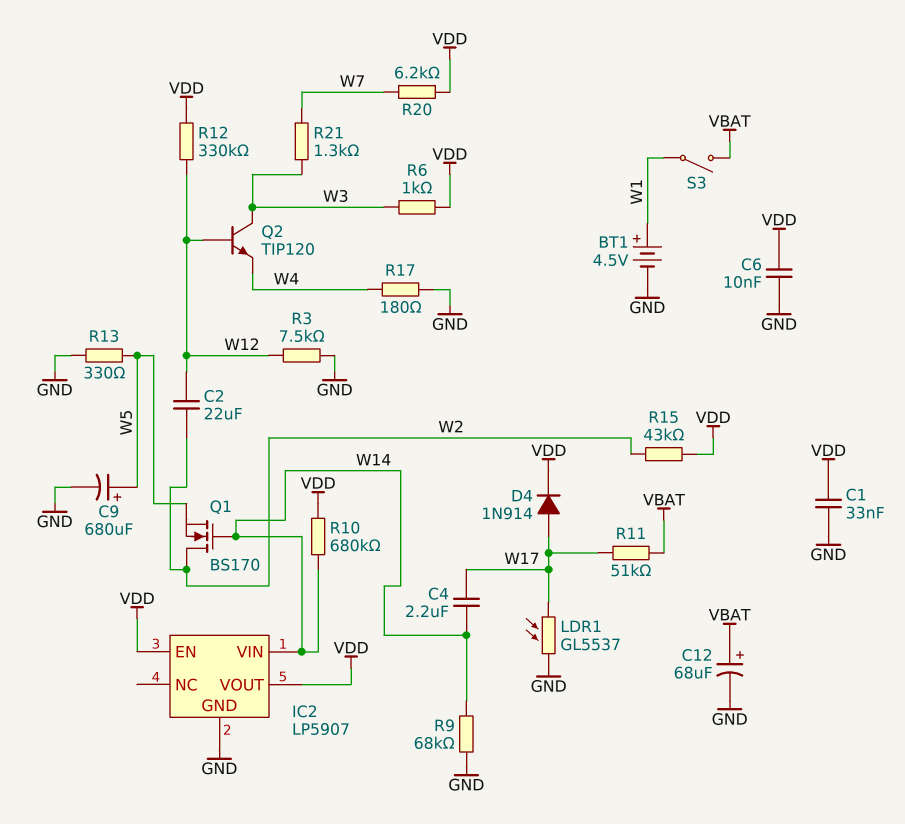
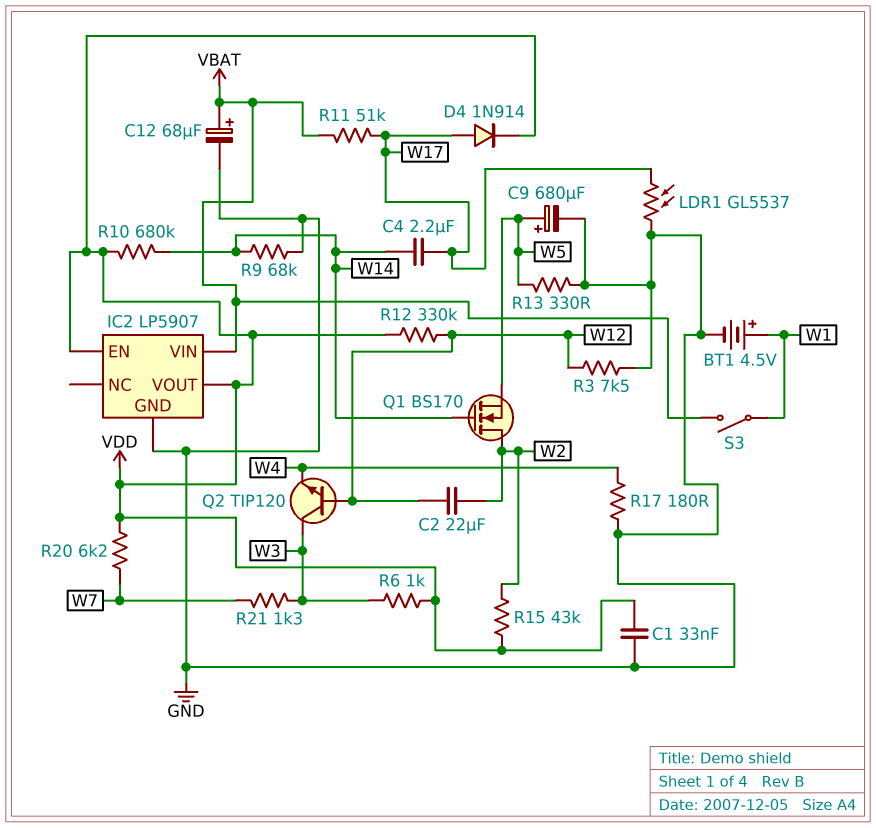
C6: 10nF (GND, VDD) -> none
IC2 pin VIN: W14 -> VBAT

